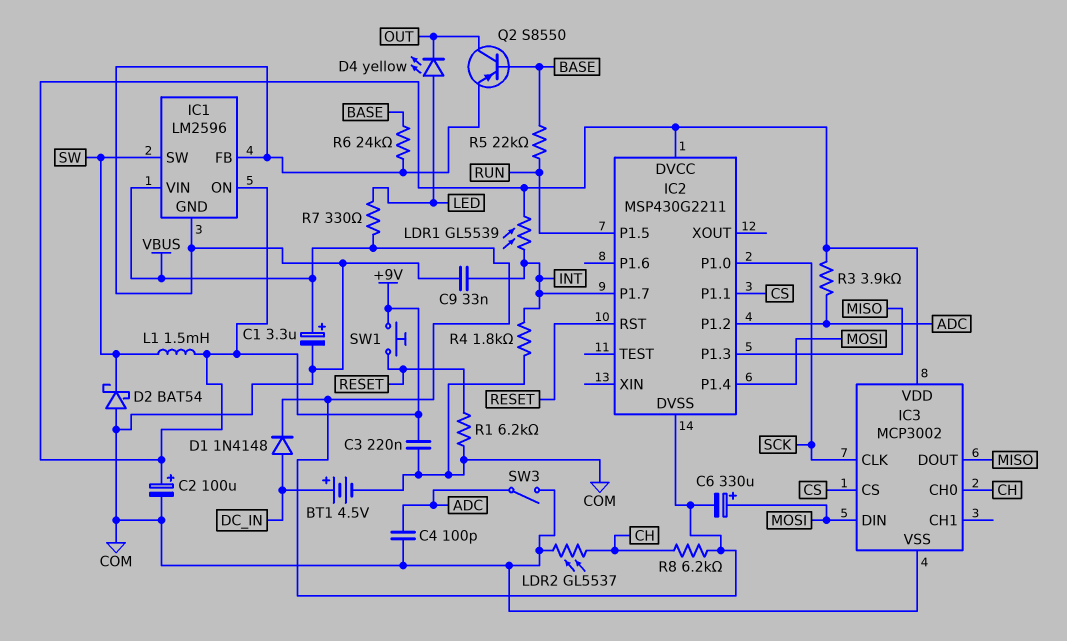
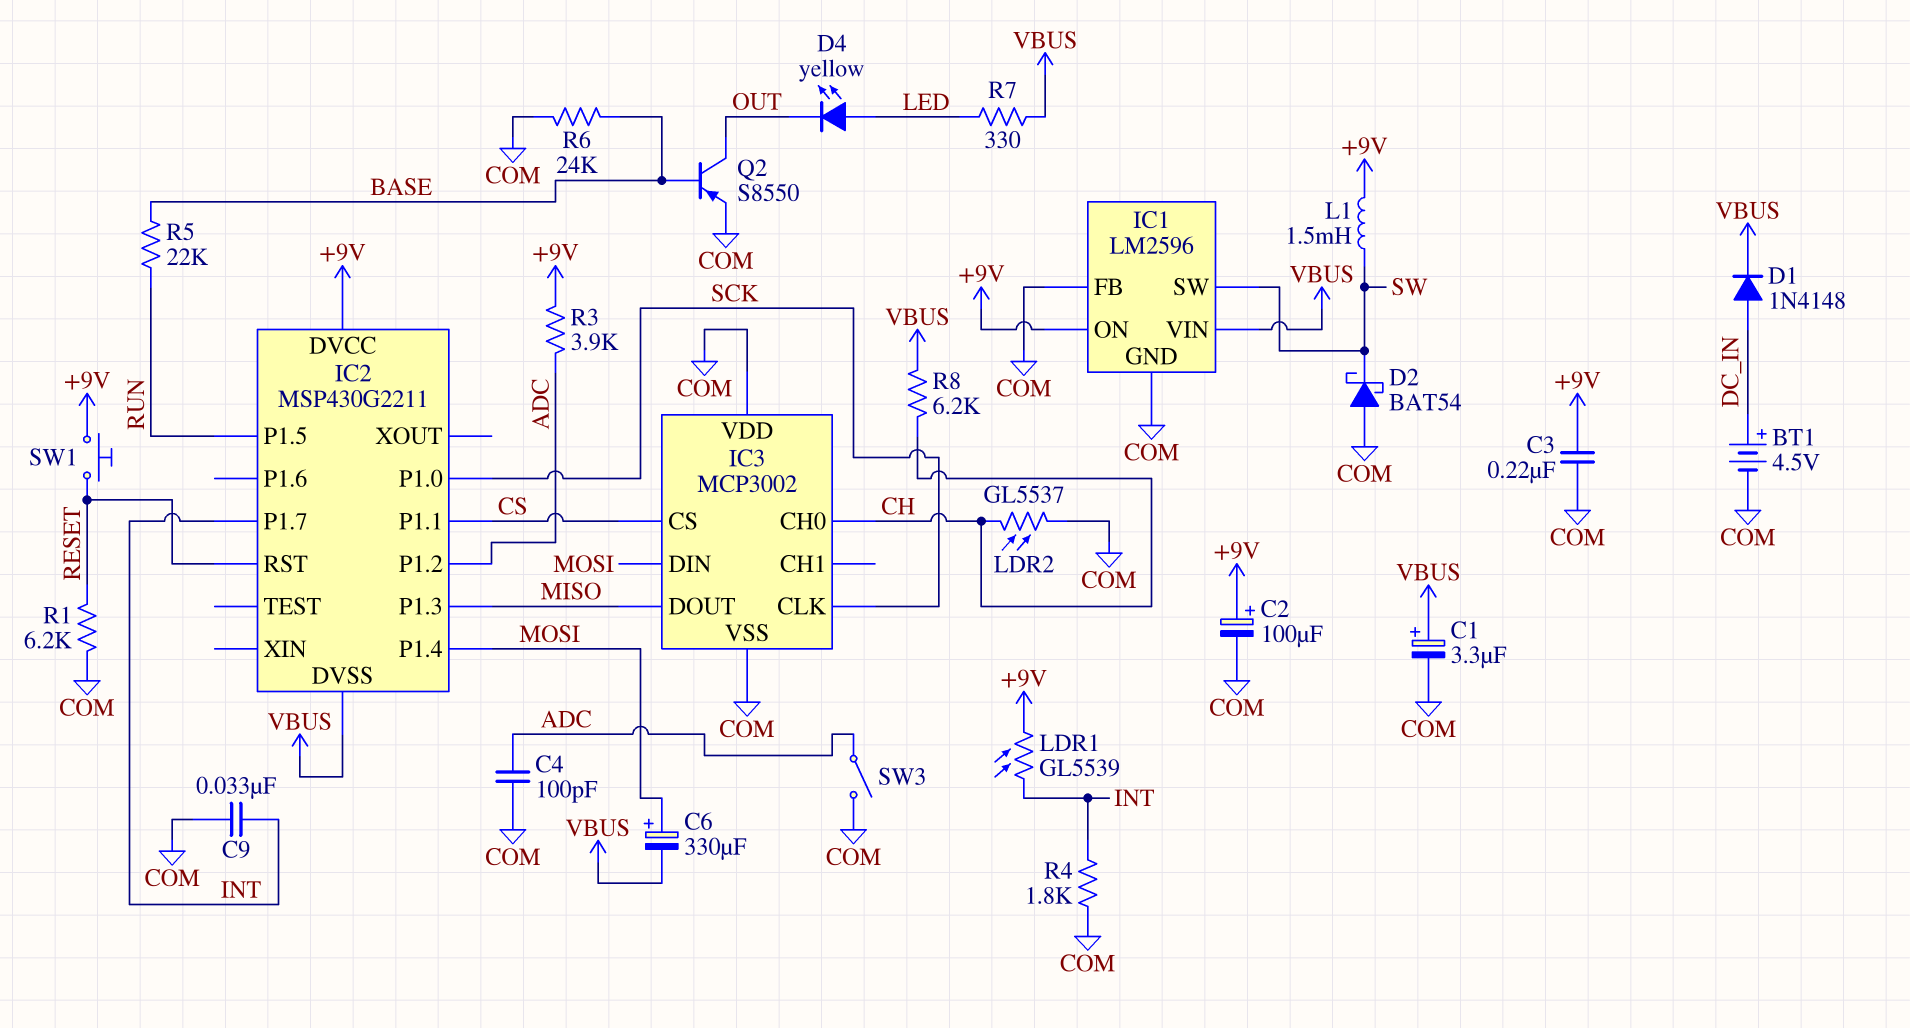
IC3 pin VDD: +9V -> COM

